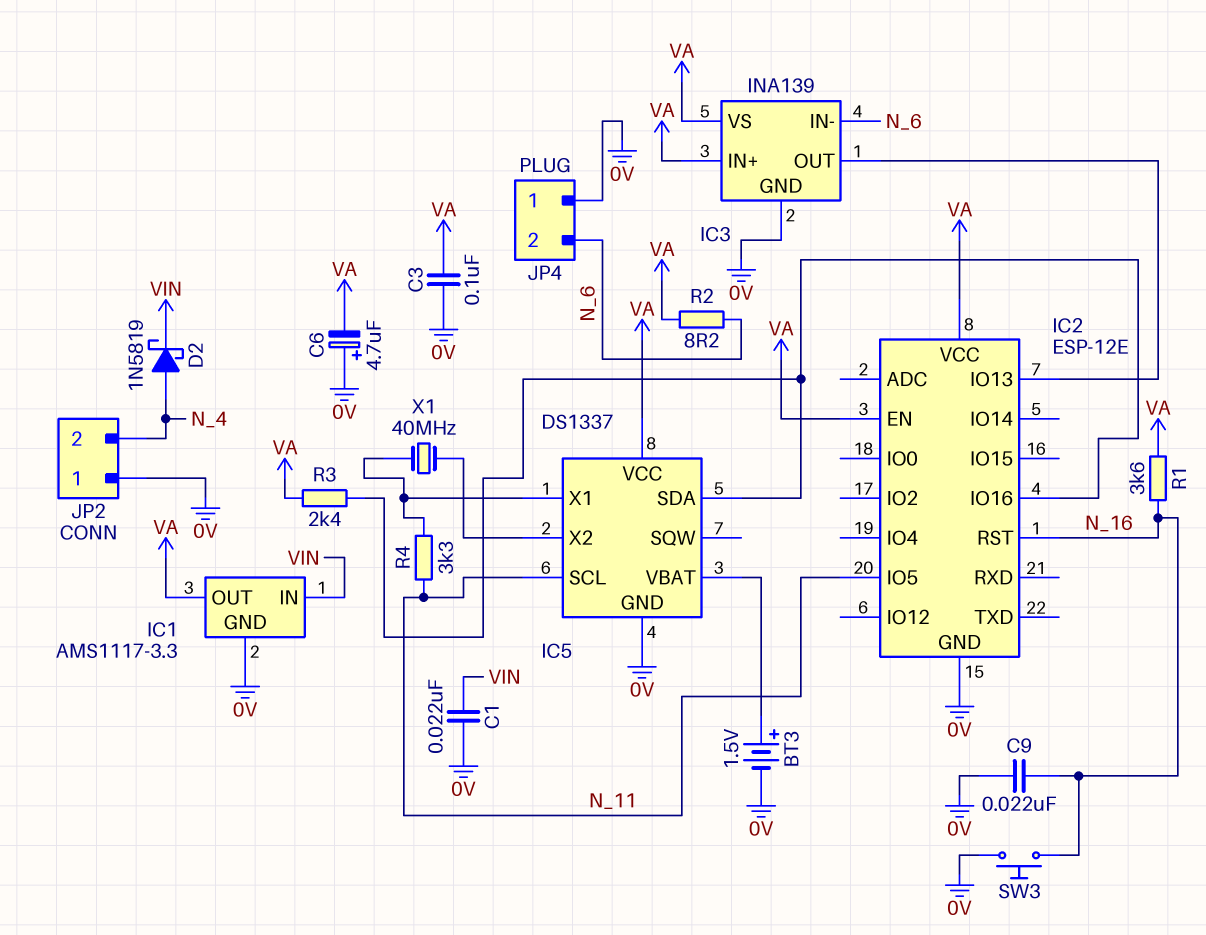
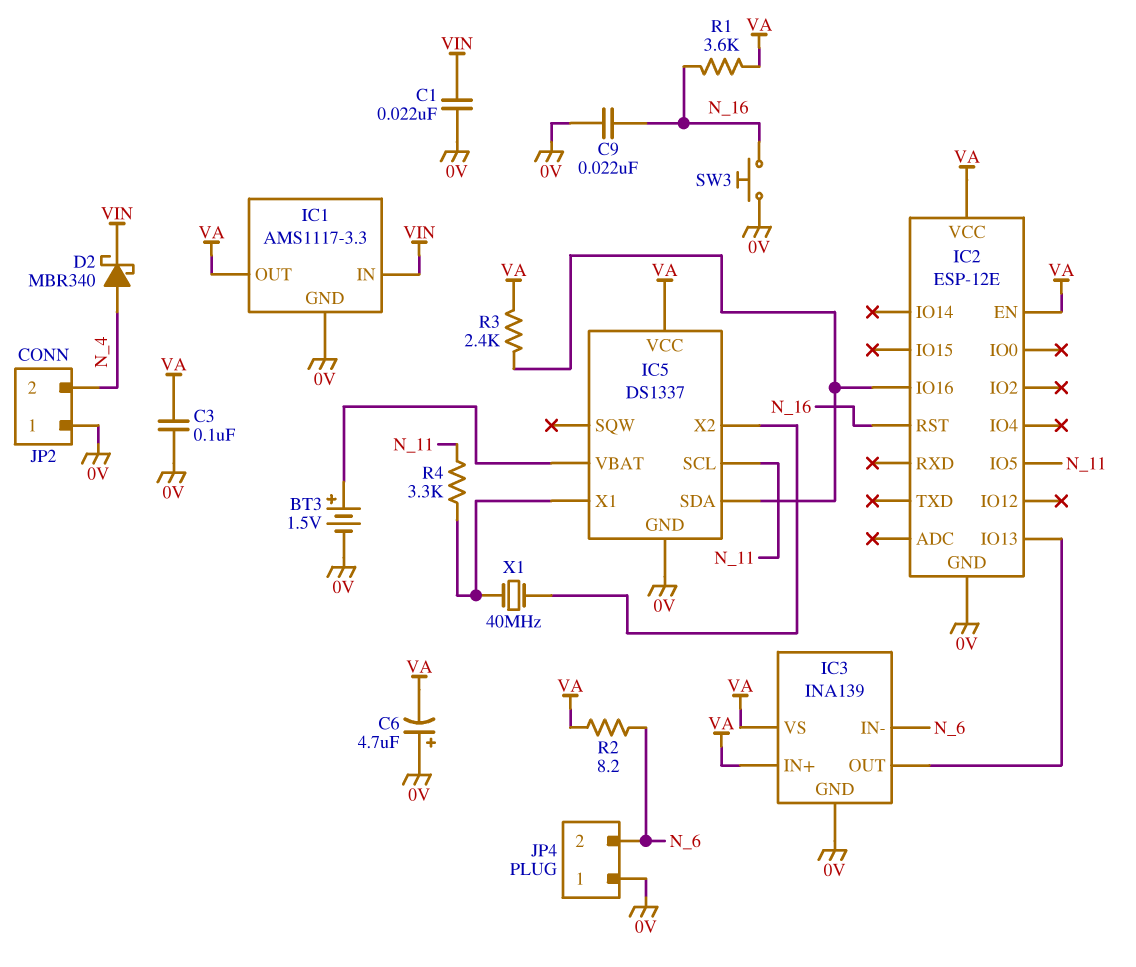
D2: schottky 1N5819 (A N_4, K VIN) -> schottky MBR340 (A N_4, K VIN)

